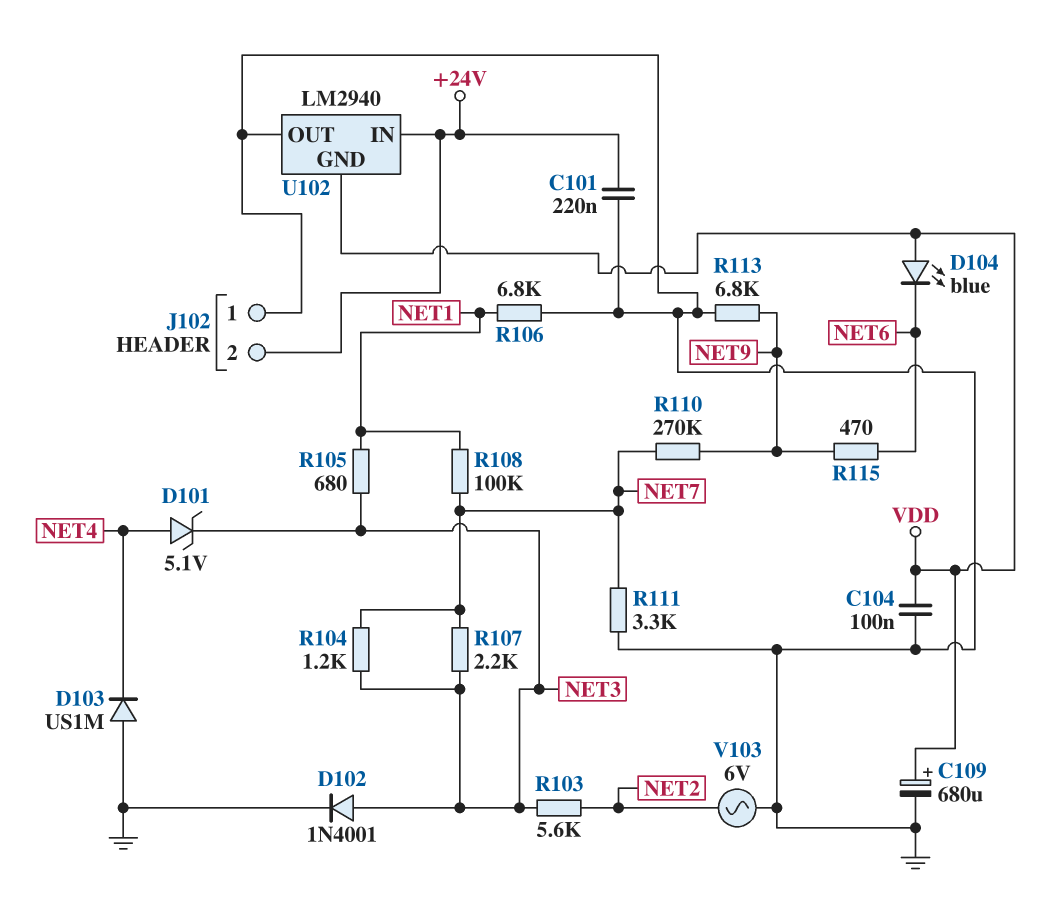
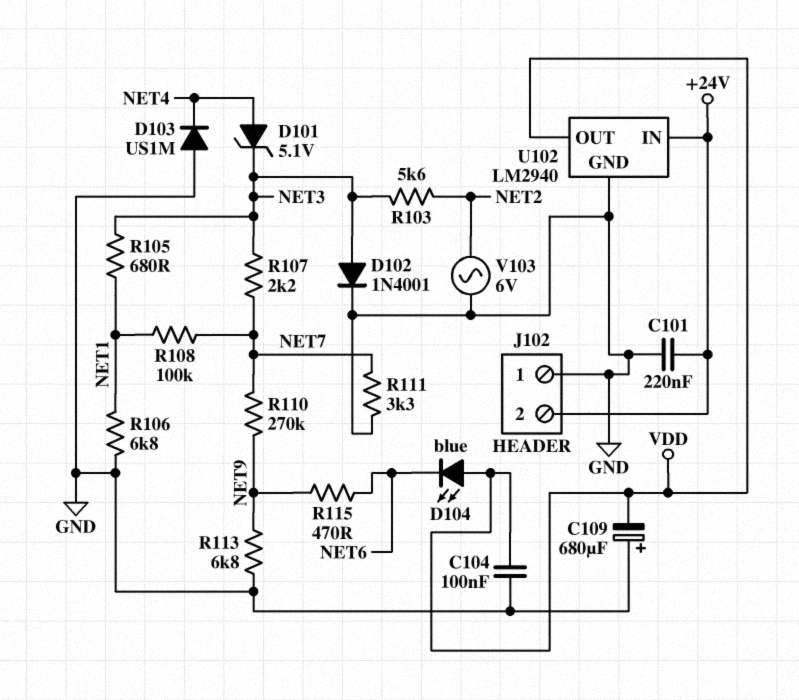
C109: 680uF (plus VDD, minus GND) -> 680uF (plus GND, minus VDD)
R104: 1.2k (NET3, NET7) -> none
U102 pin GND: VDD -> GND
U102 pin OUT: GND -> VDD

